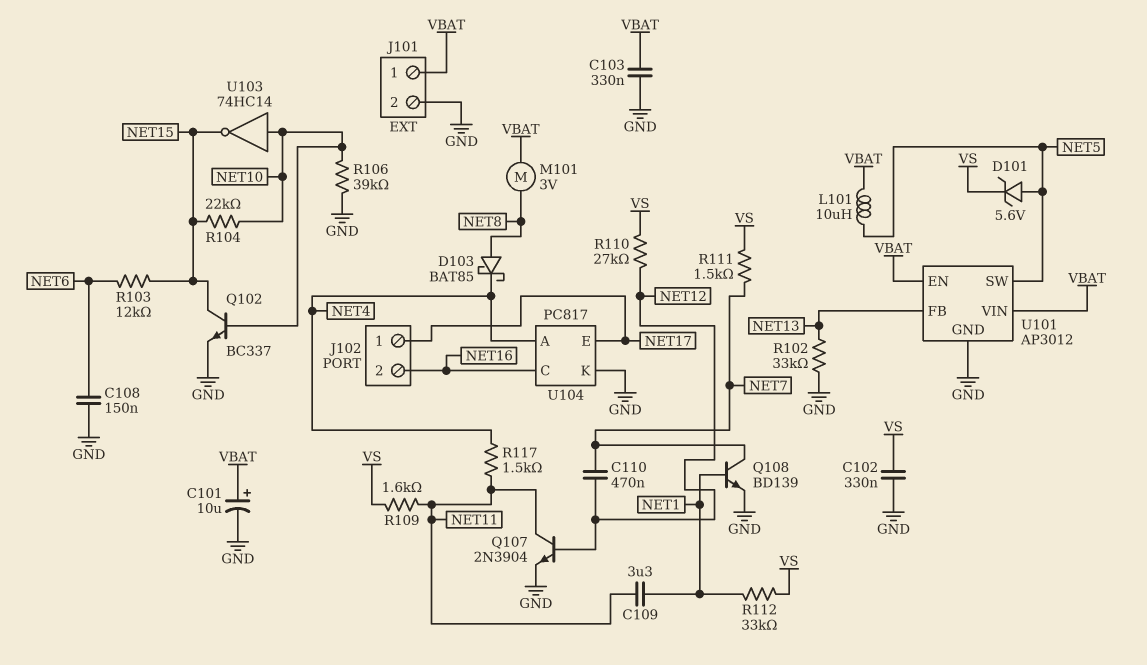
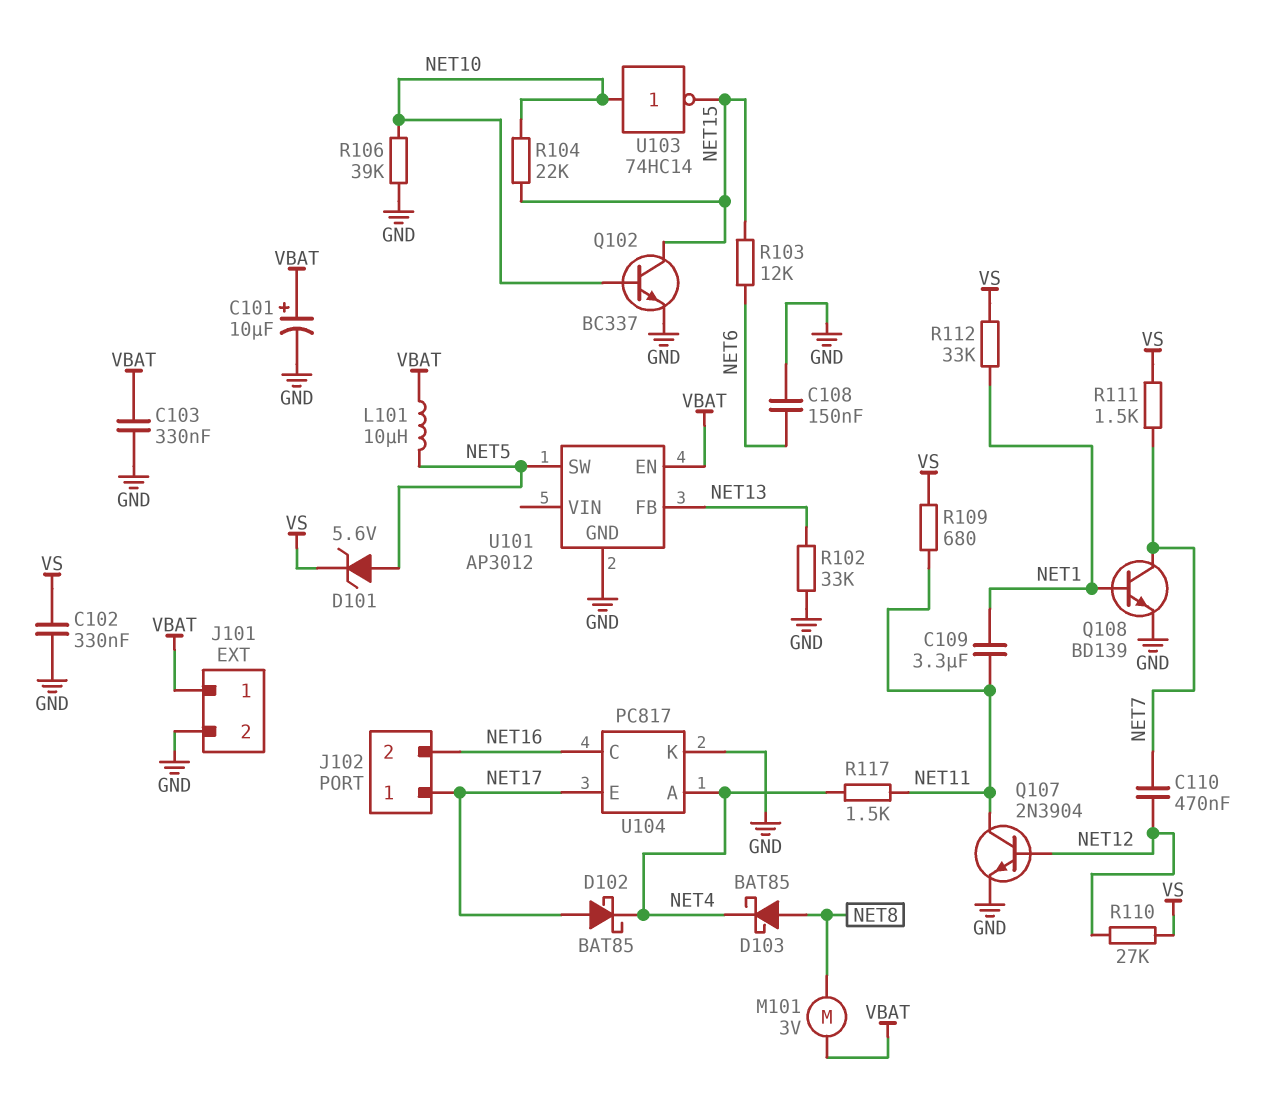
D102: none -> schottky BAT85 (A NET17, K NET4)
R109: 1.6k (NET11, VS) -> 680 (NET11, VS)
U101 pin VIN: VBAT -> none

